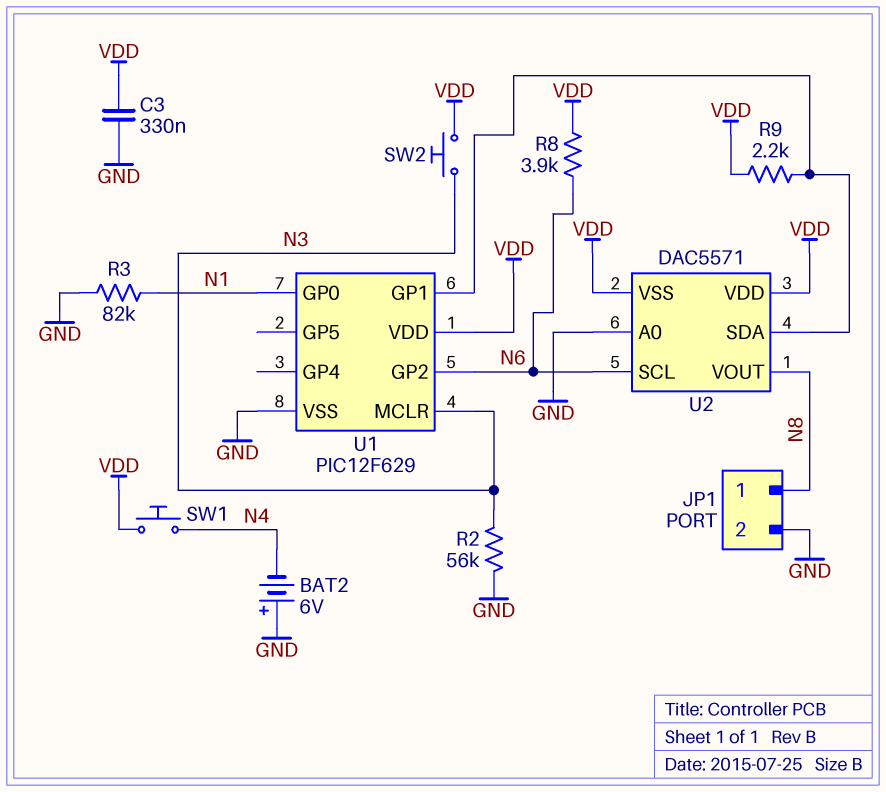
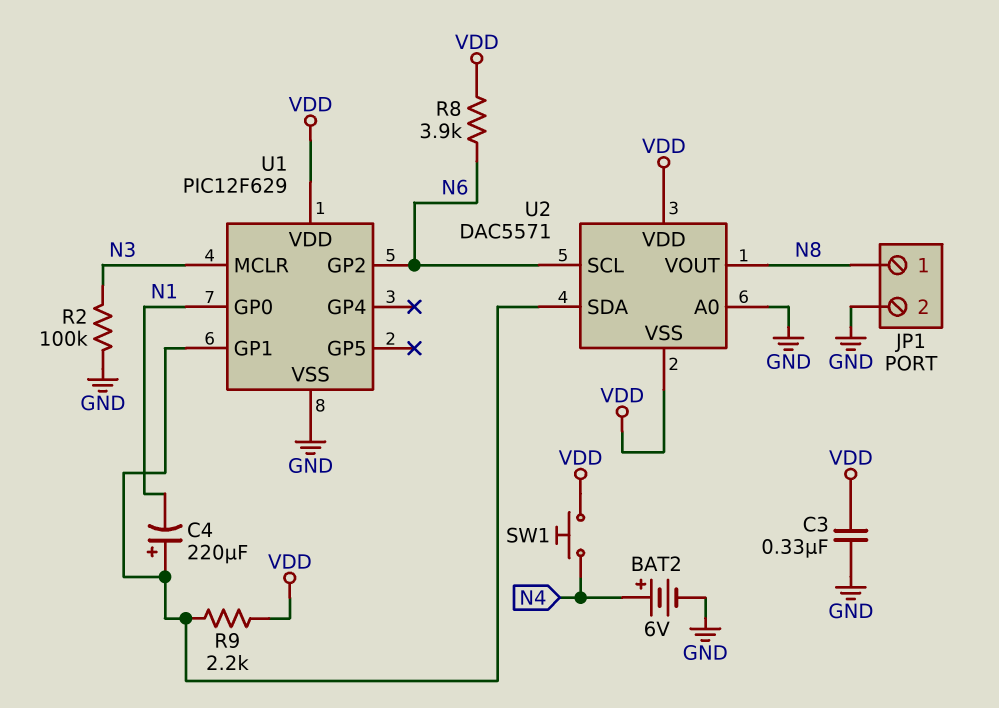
BAT2: 6V (plus GND, minus N4) -> 6V (plus N4, minus GND)
C4: none -> 220uF (plus U1/GP1, minus N1)
R2: 56k (GND, N3) -> 100k (GND, N3)
R3: 82k (GND, N1) -> none
SW2: button (N3, VDD) -> none

